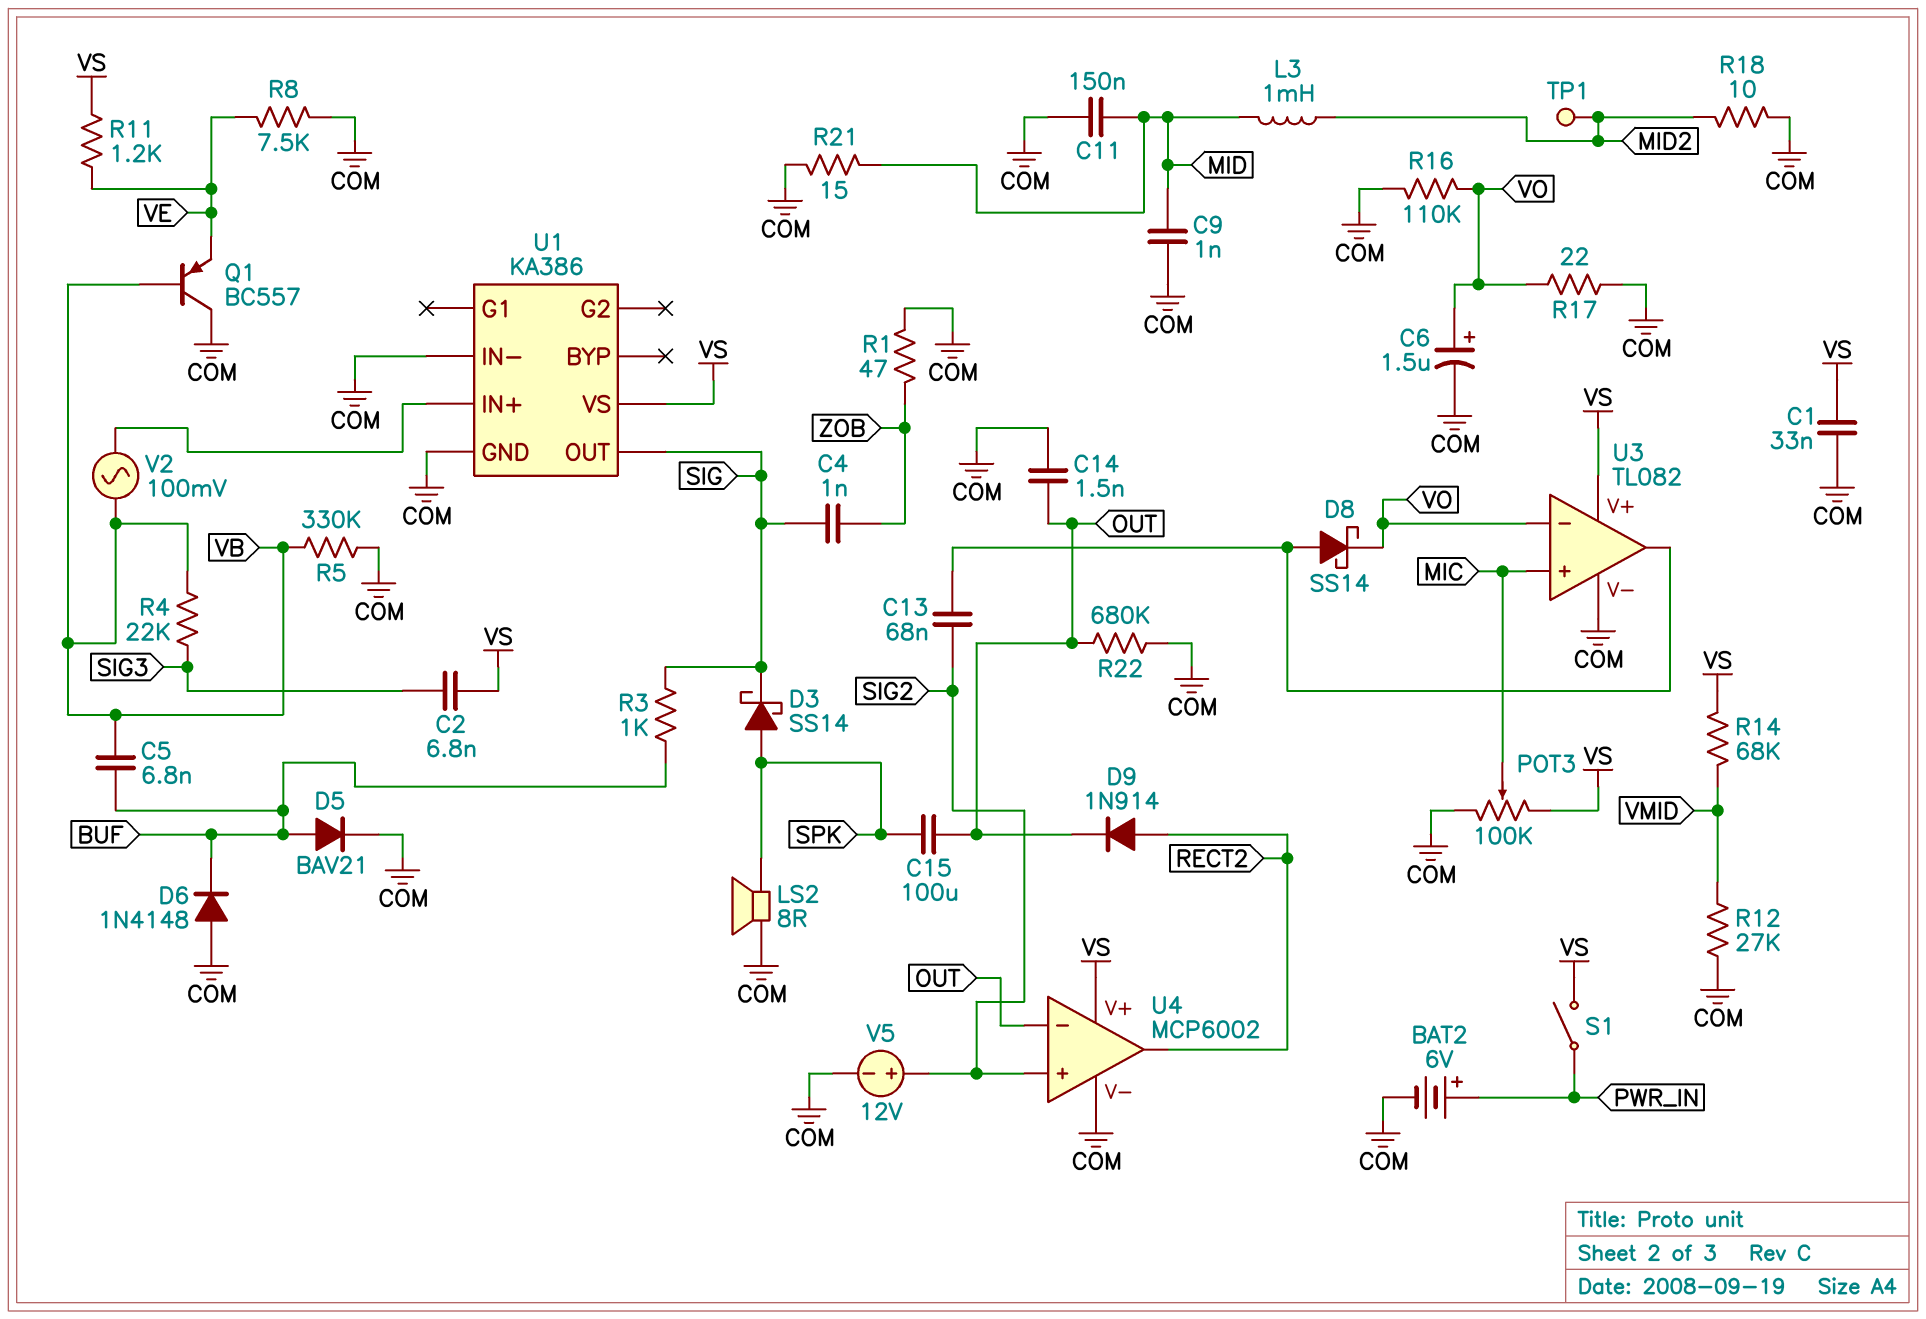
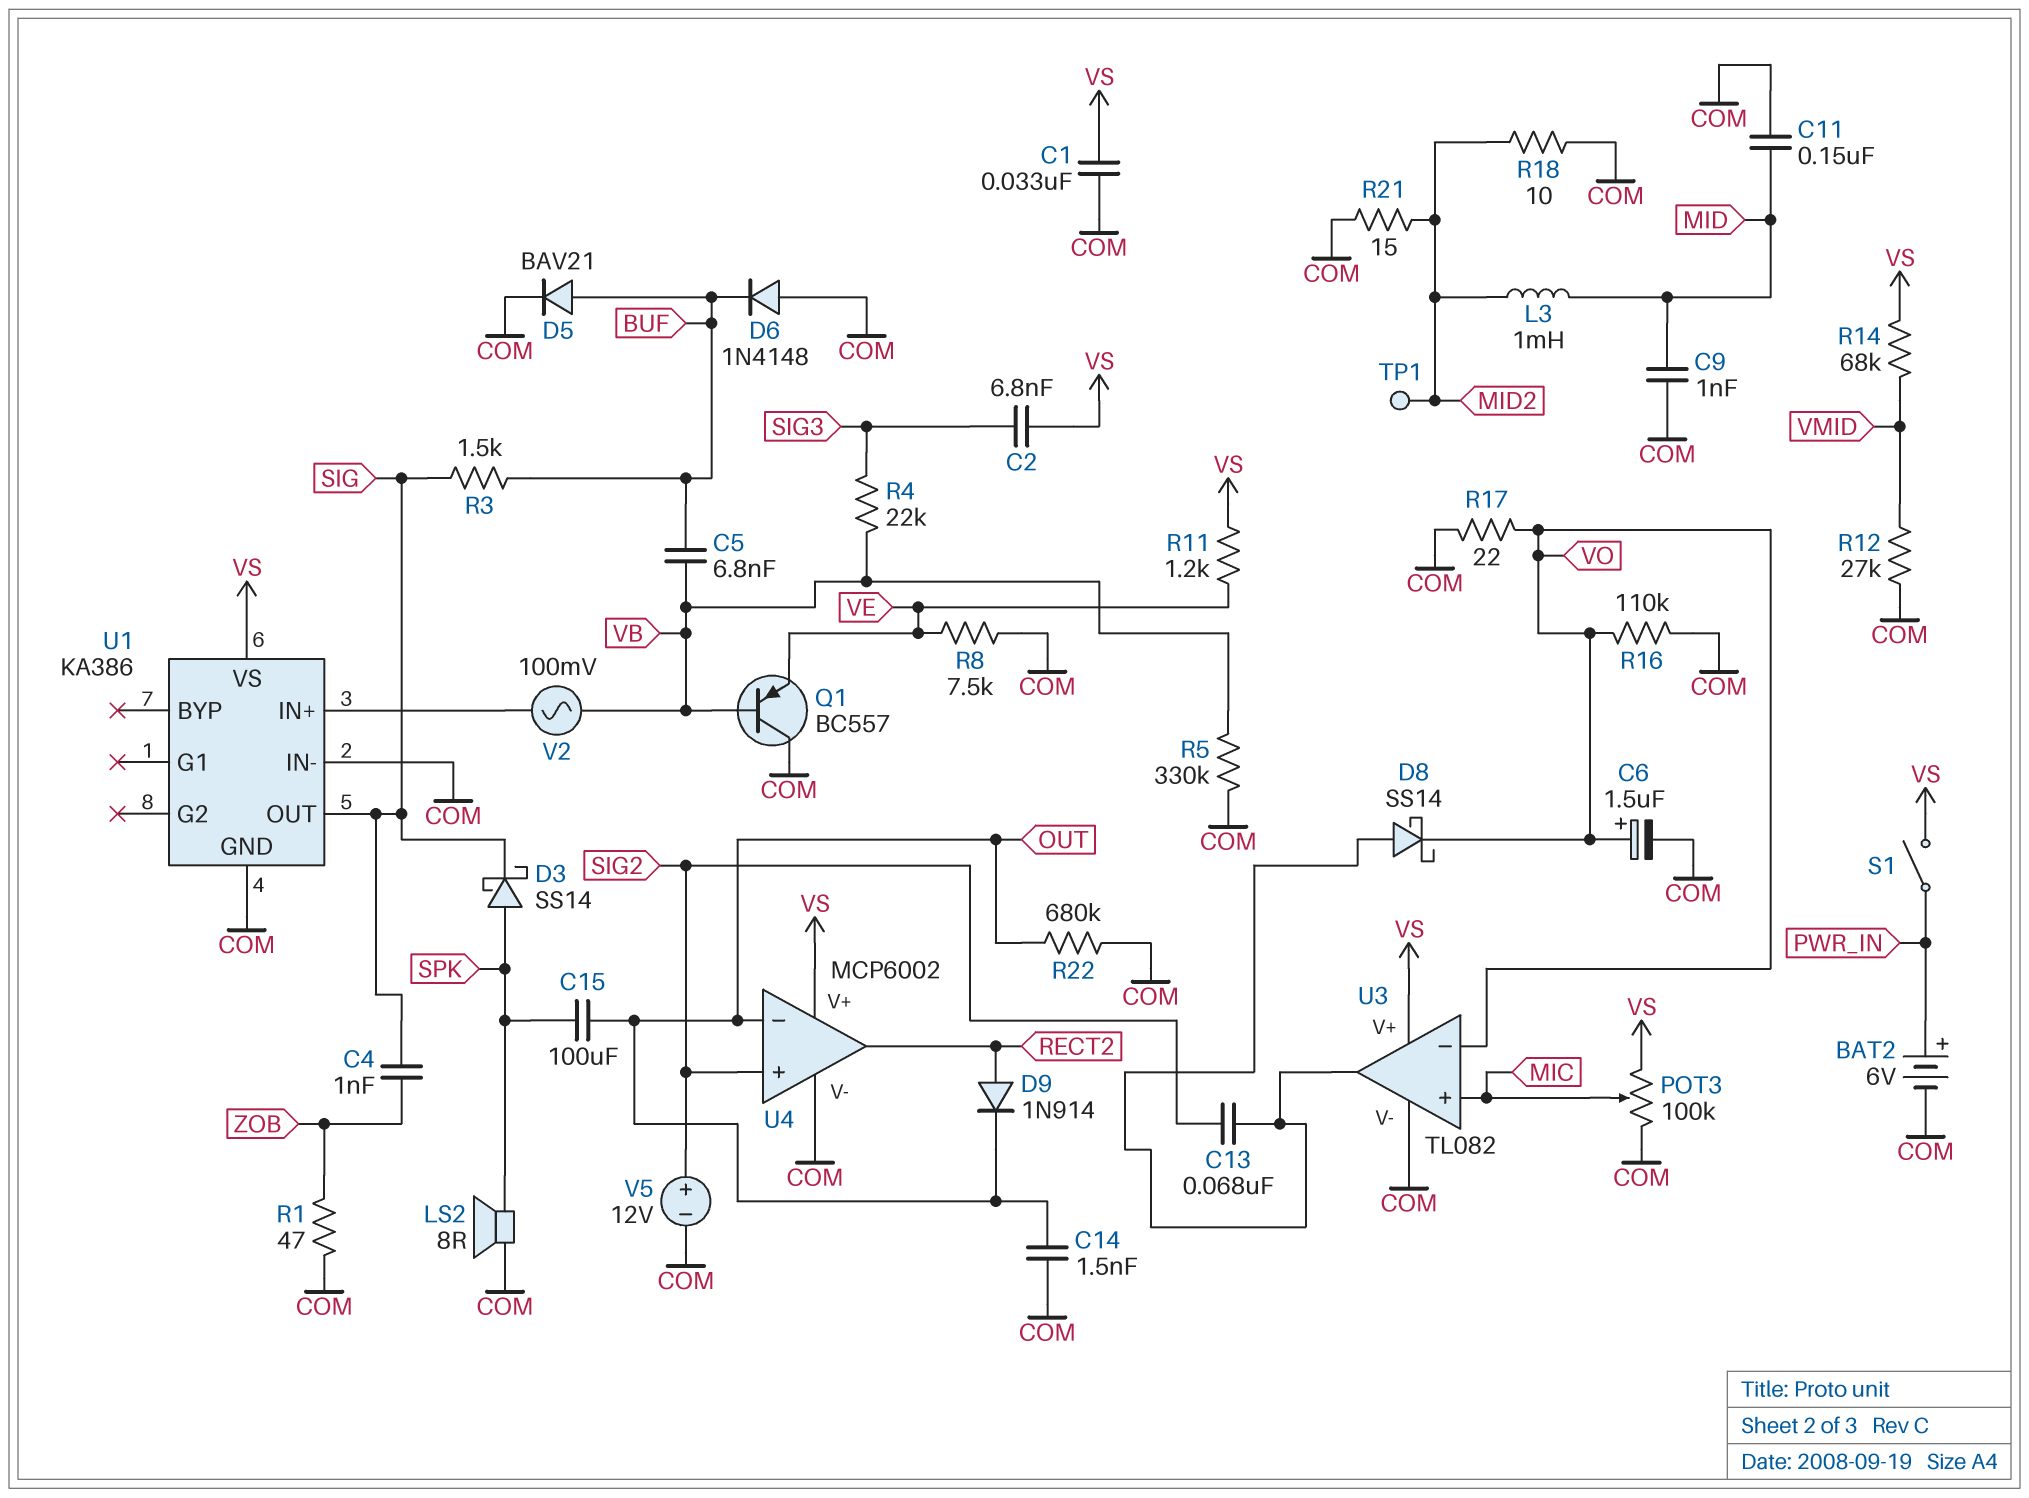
R3: 1k (BUF, SIG) -> 1.5k (BUF, SIG)
R21: 15 (COM, MID) -> 15 (COM, MID2)

